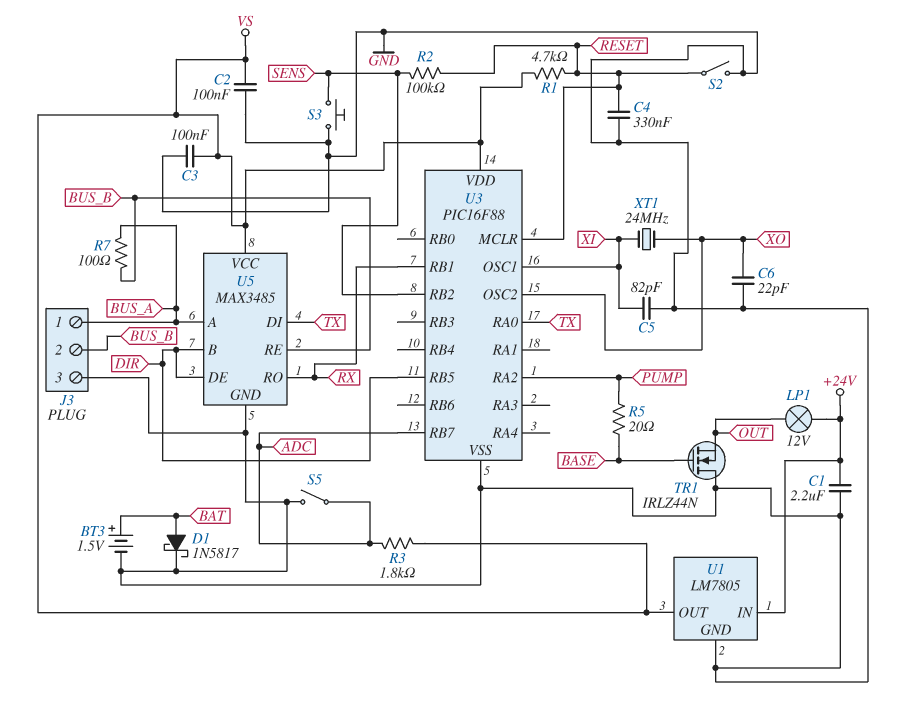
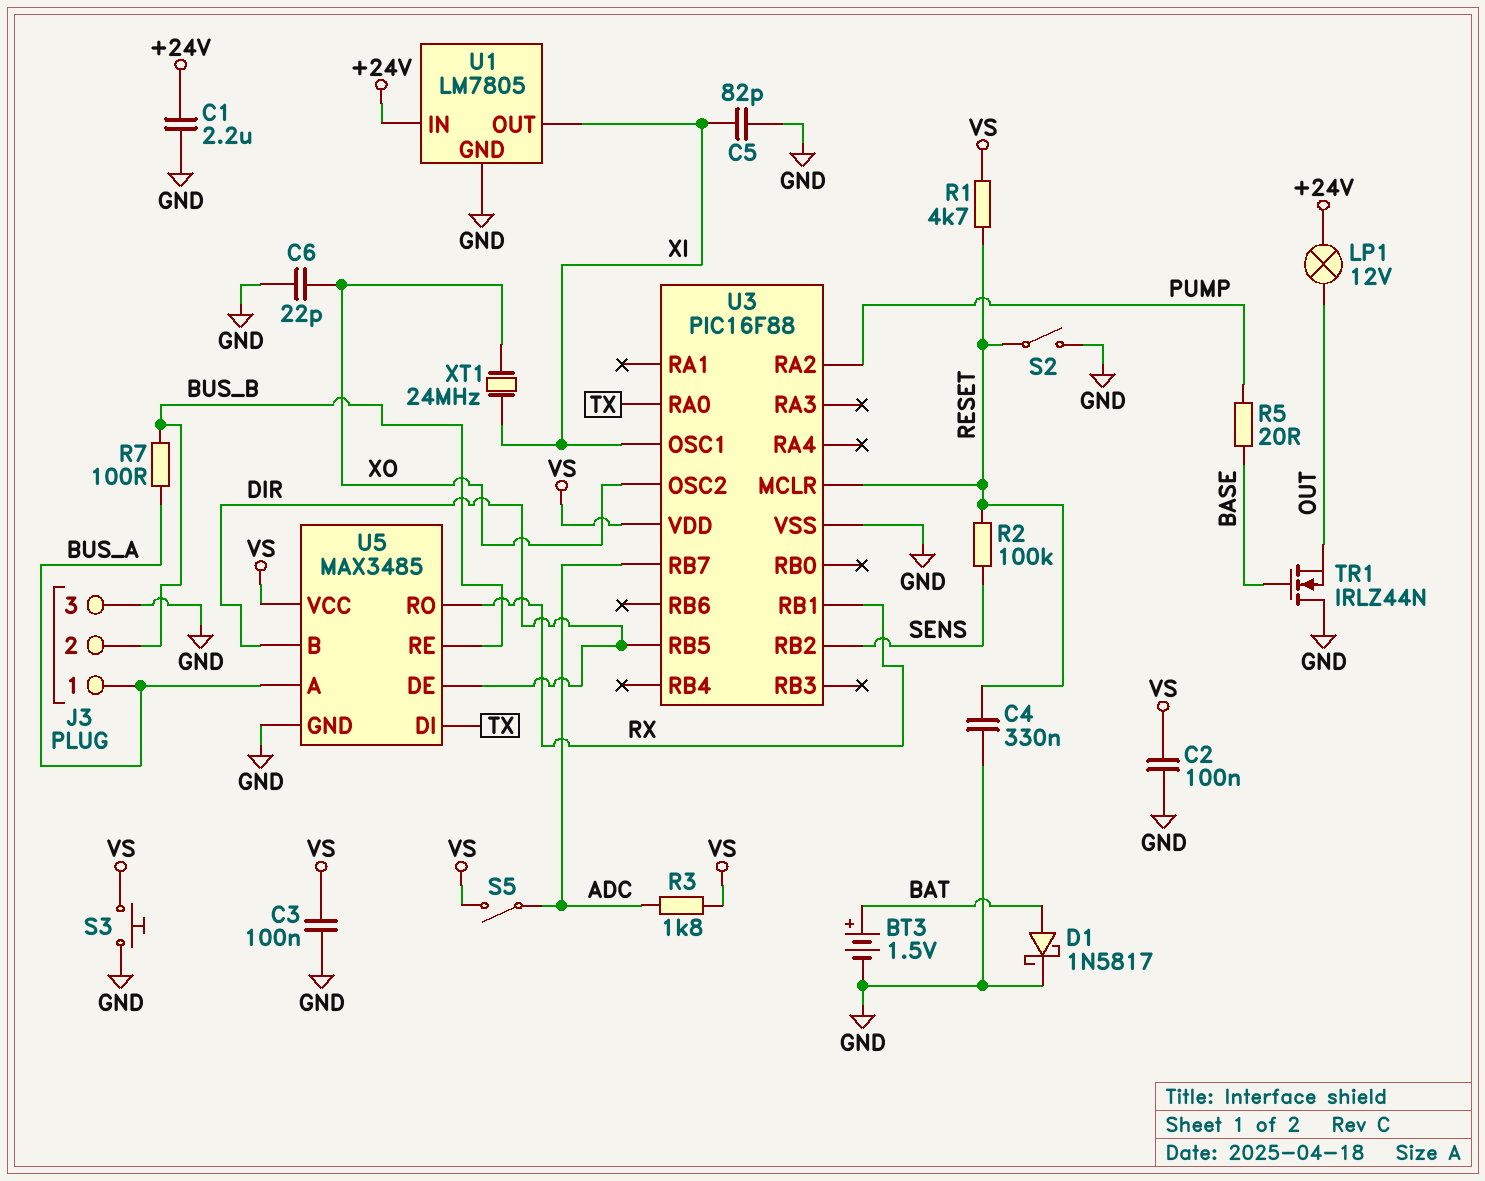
S3: button (GND, SENS) -> button (GND, VS)
S5: switch (ADC, GND) -> switch (ADC, VS)
U1 pin OUT: VS -> XI

